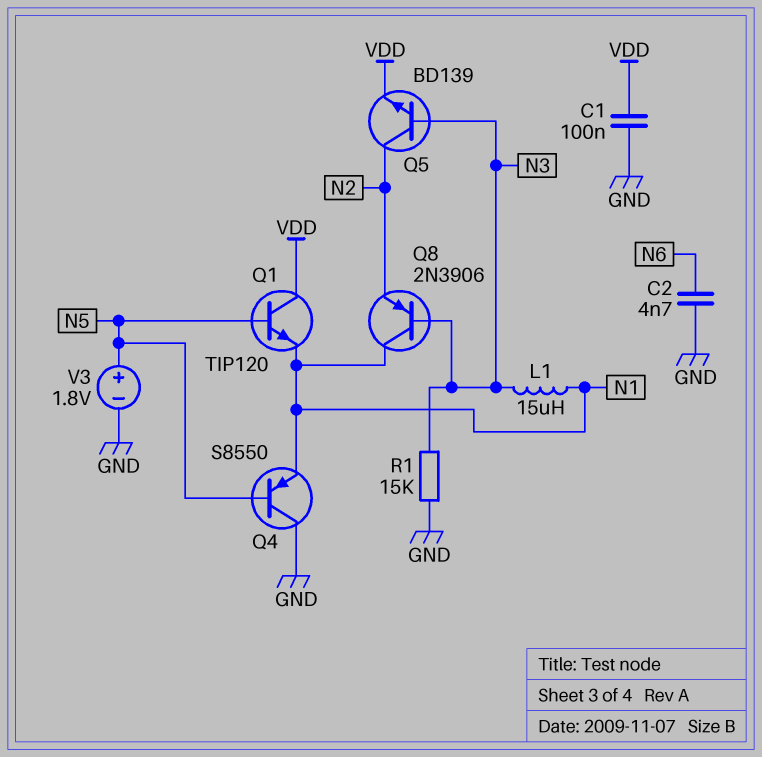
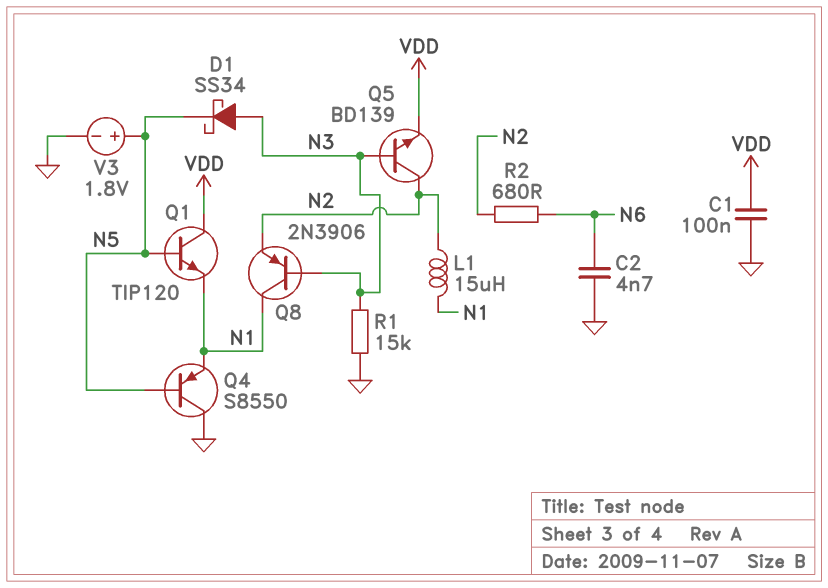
D1: none -> schottky SS34 (A N3, K N5)
L1: 15uH (N1, N3) -> 15uH (N1, N2)
R2: none -> 680 (N2, N6)

